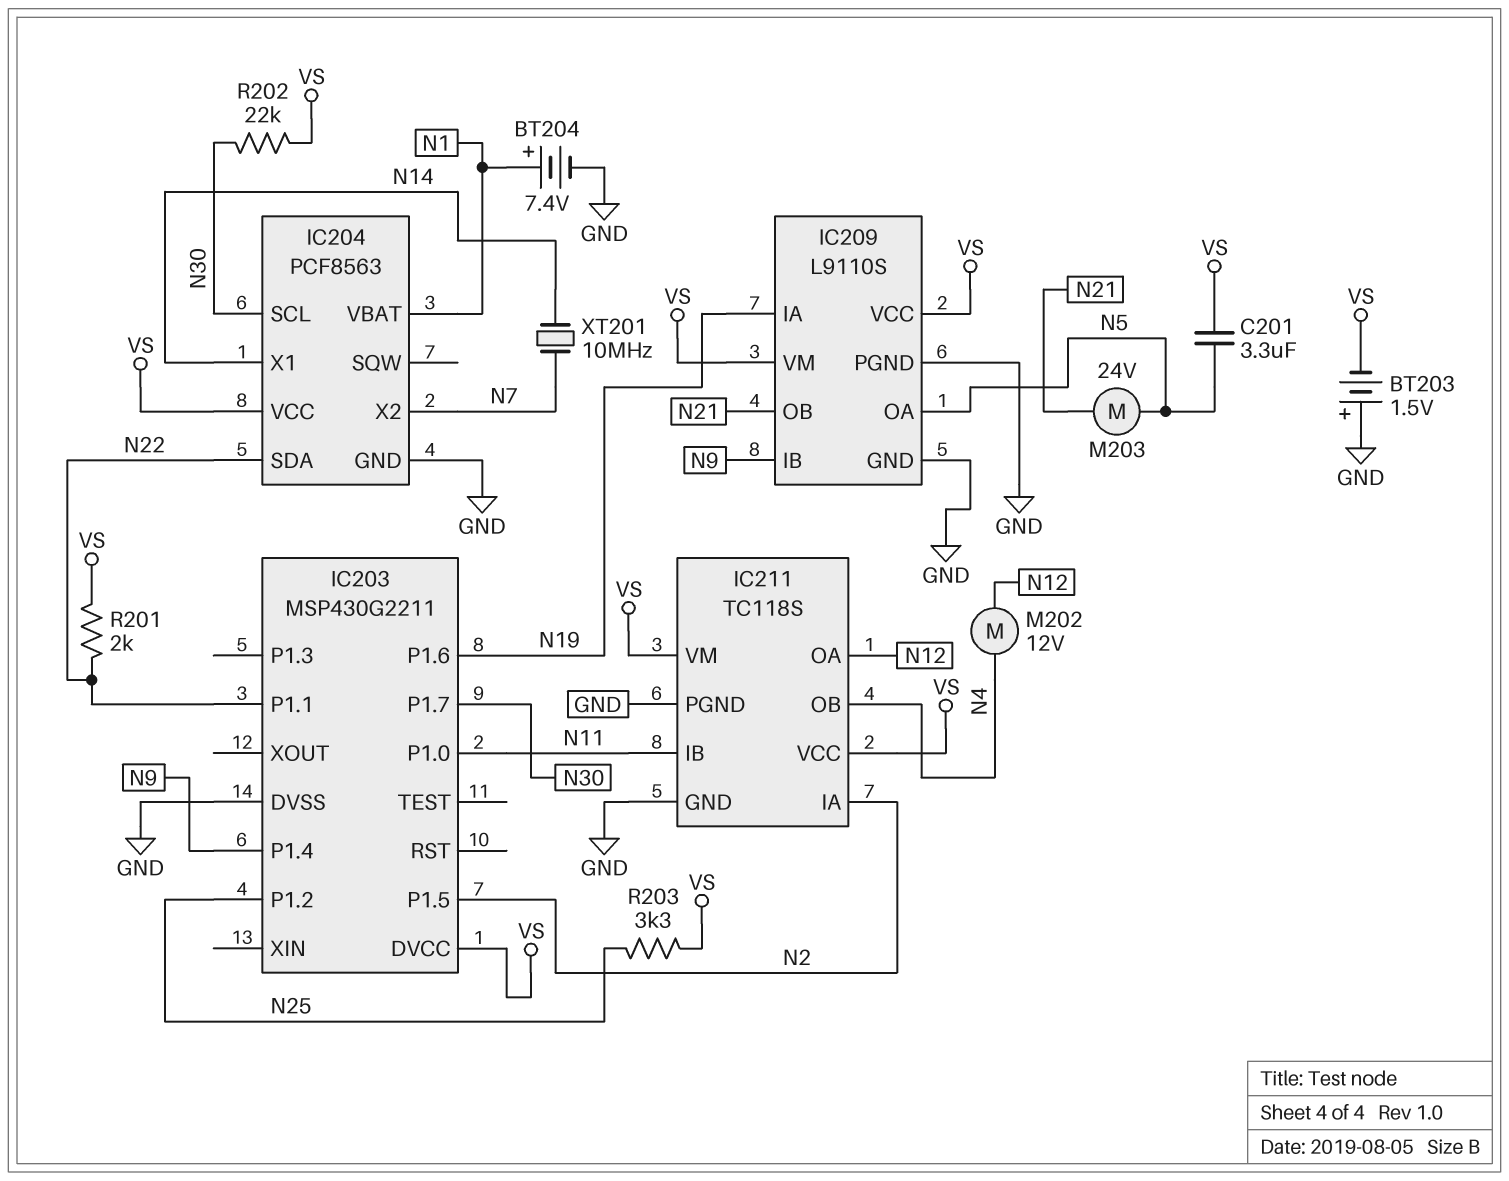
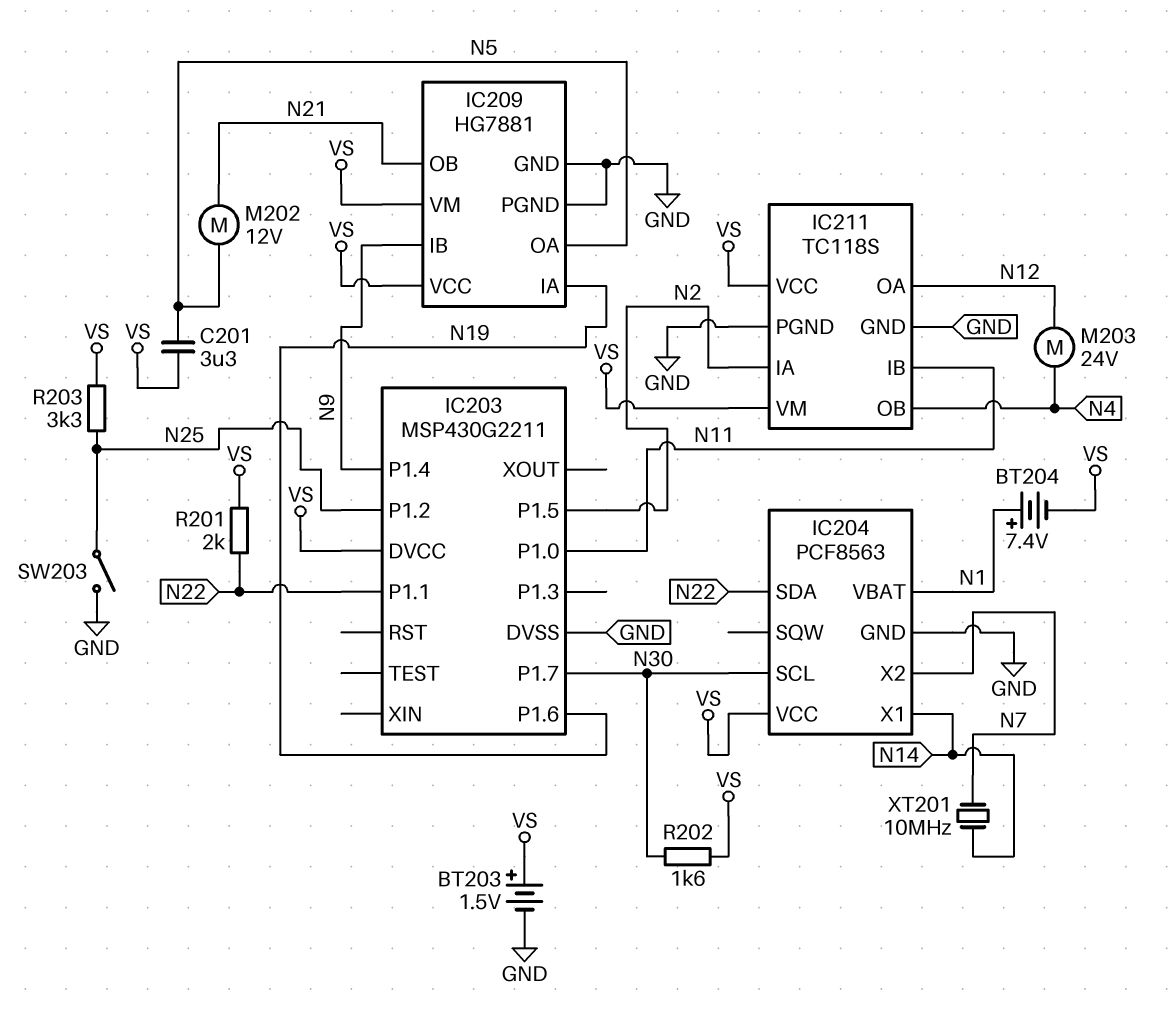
BT203: 1.5V (plus GND, minus VS) -> 1.5V (plus VS, minus GND)
BT204: 7.4V (plus N1, minus GND) -> 7.4V (plus N1, minus VS)
IC209: L9110S -> HG7881
M202: motor 12V (N4, N12) -> motor 12V (N5, N21)
M203: motor 24V (N5, N21) -> motor 24V (N4, N12)
R202: 22k (N30, VS) -> 1.6k (N30, VS)
SW203: none -> switch (GND, N25)

